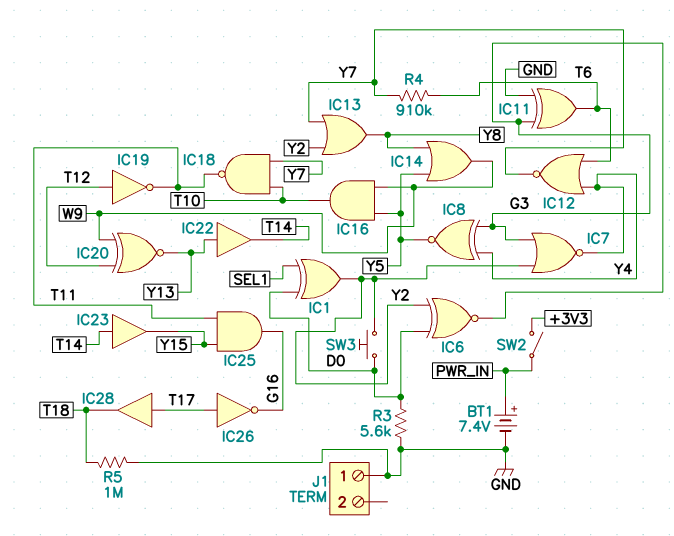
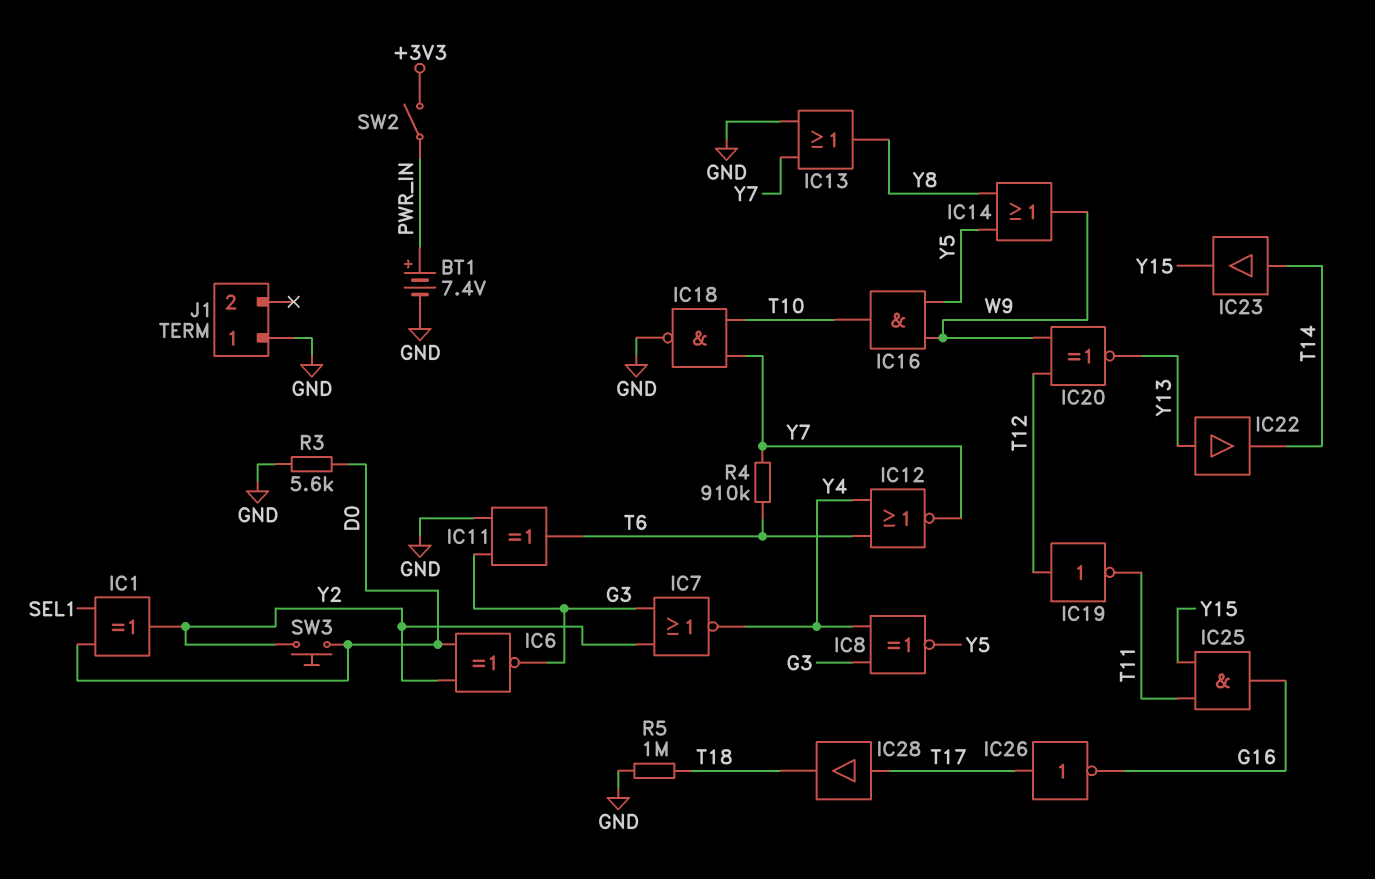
IC13: OR (in Y2, in Y7, out Y8) -> OR (in GND, in Y7, out Y8)
IC18: NAND (in T10, in Y7, out T11) -> NAND (in T10, in Y7, out GND)

